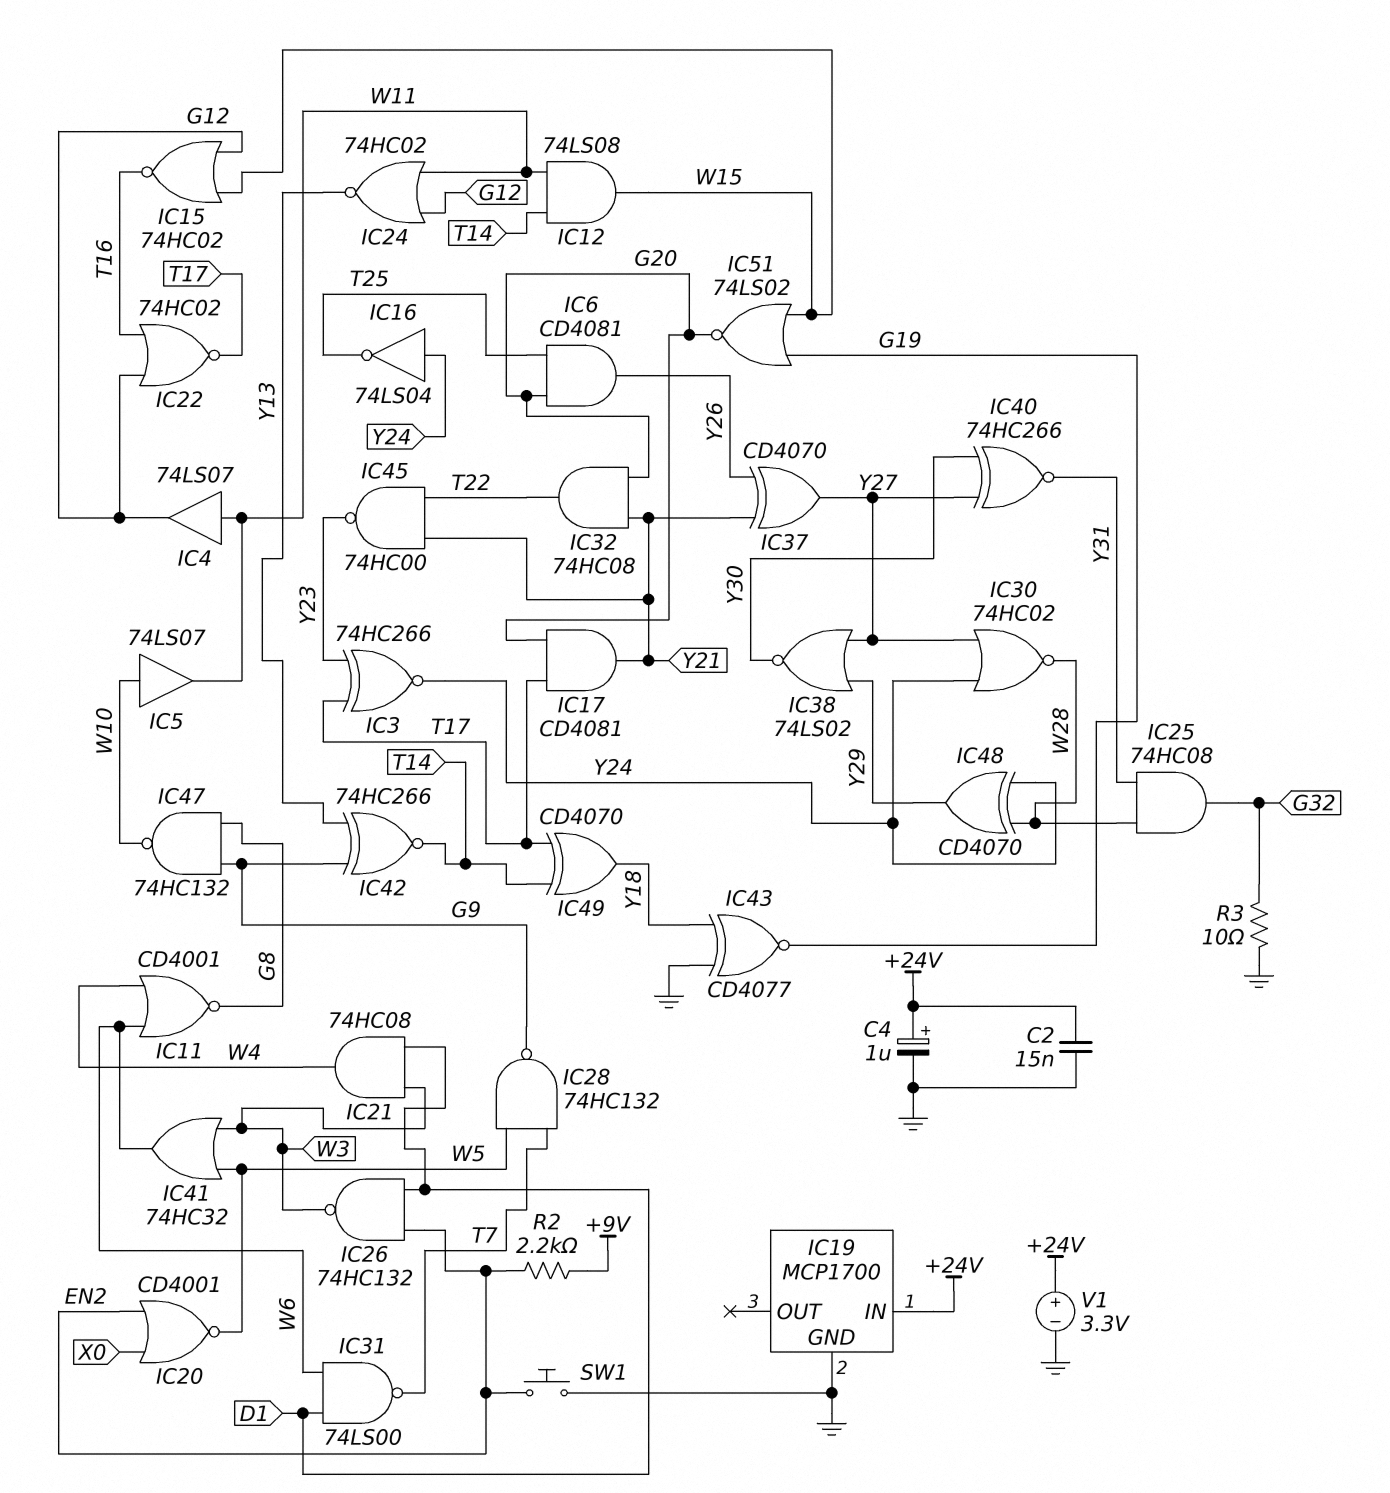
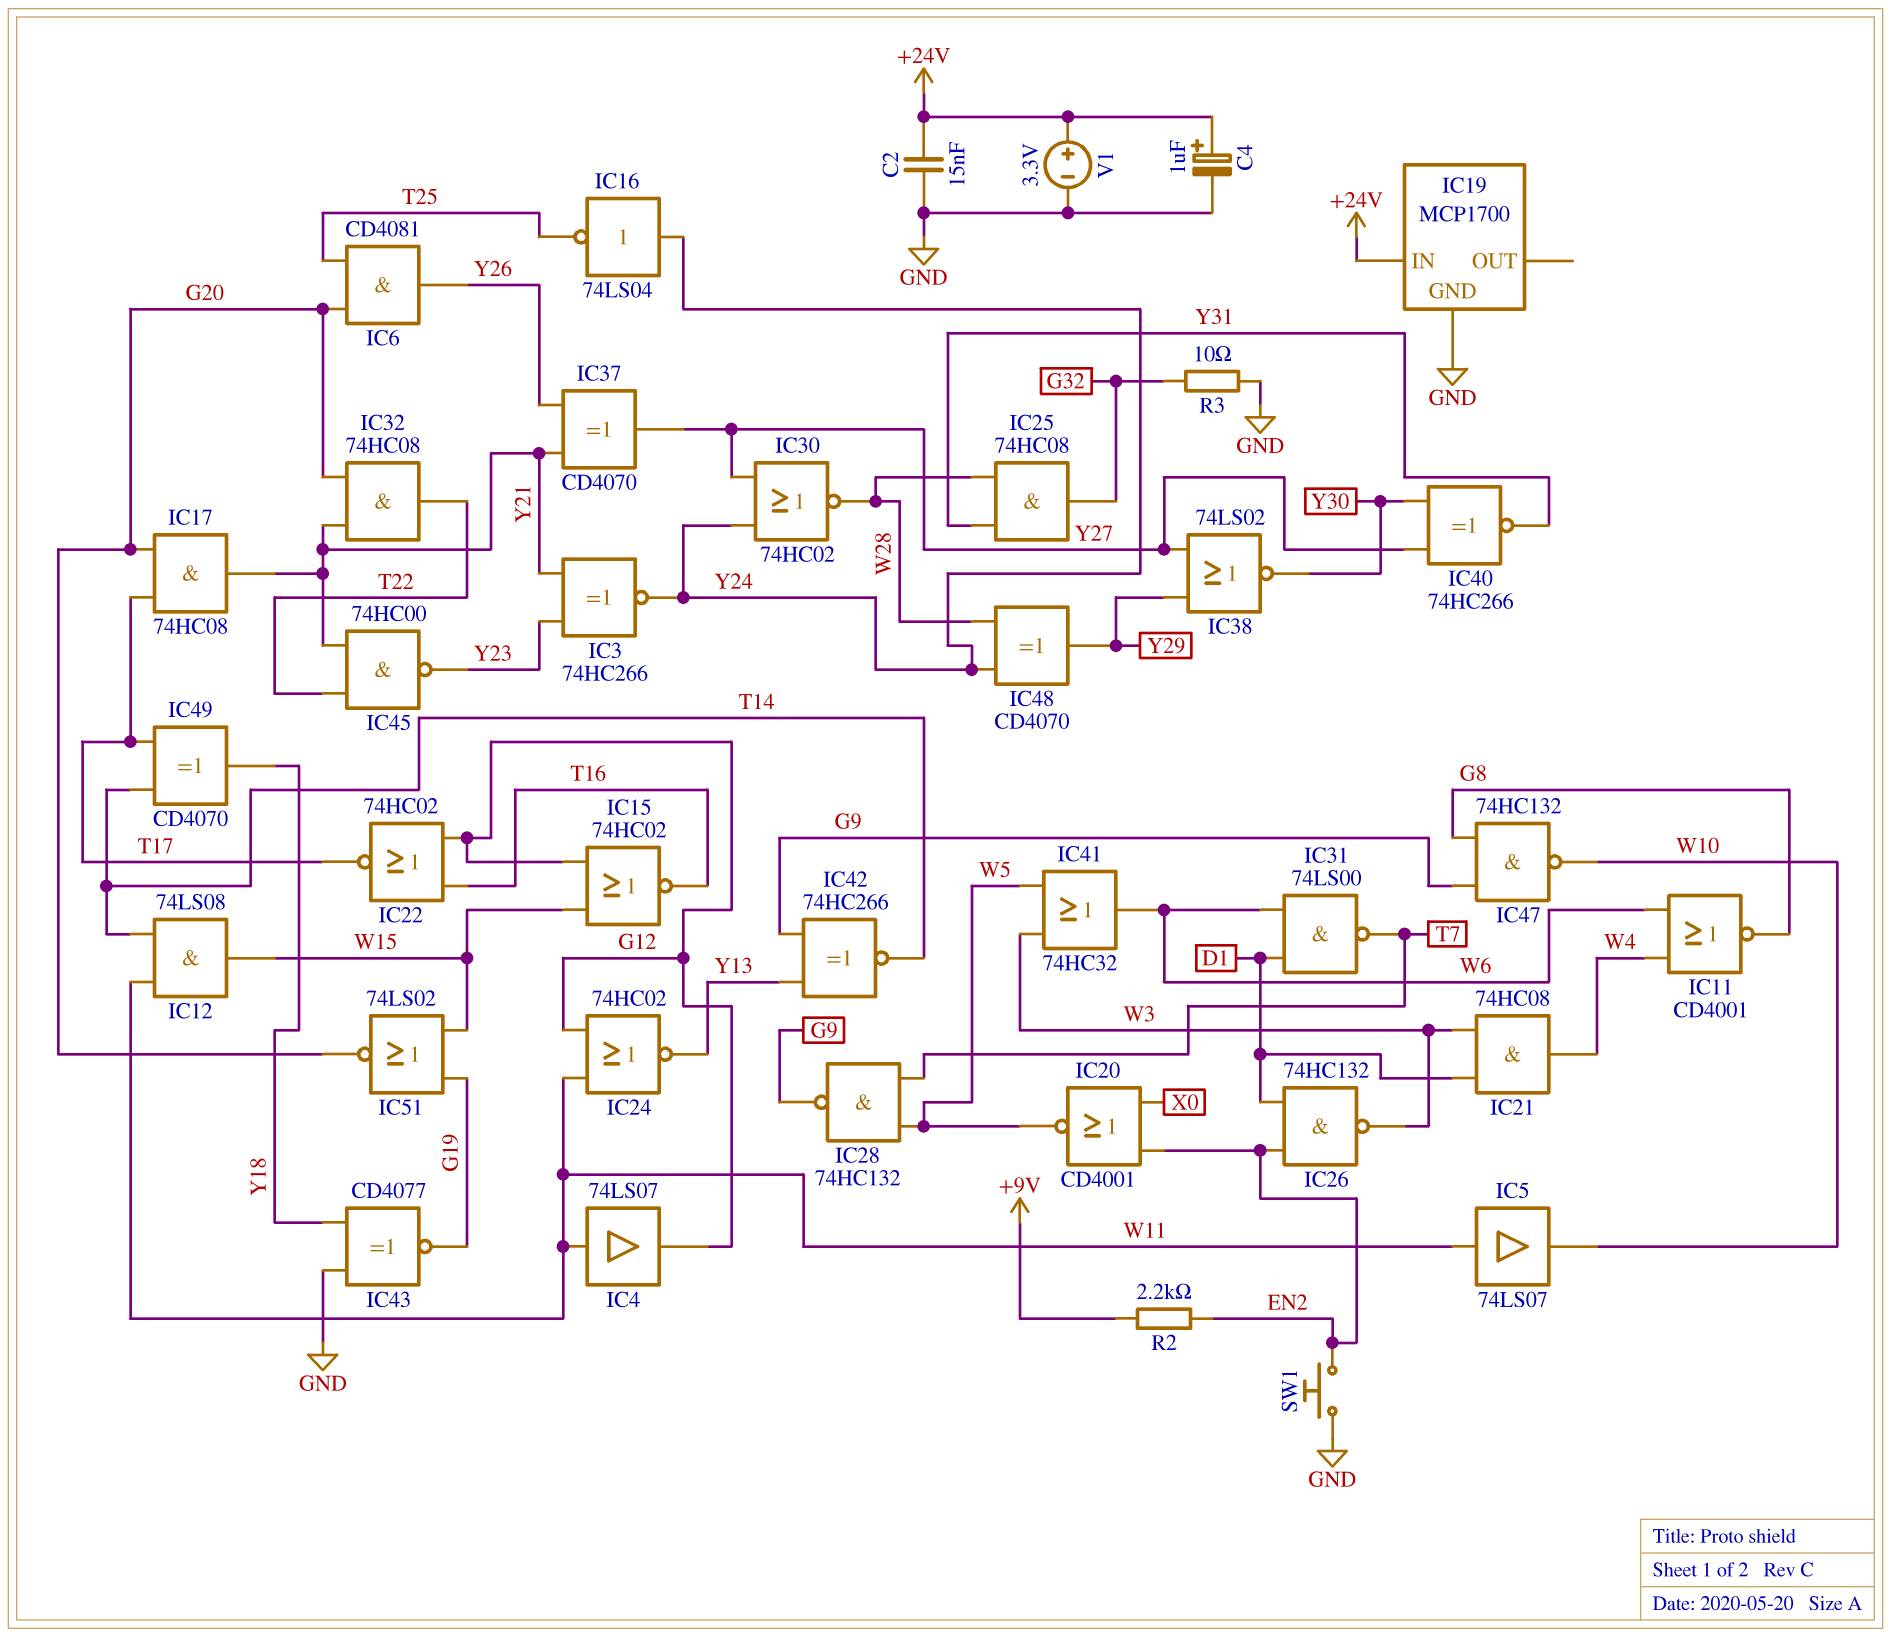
IC3: XNOR 74HC266 (in T17, in Y23, out Y24) -> XNOR 74HC266 (in Y21, in Y23, out Y24)
IC5: buffer 74LS07 (in W10, out W11) -> buffer 74LS07 (in W11, out W10)
IC17: AND CD4081 (in G20, in T17, out Y21) -> AND 74HC08 (in G20, in T17, out Y21)

